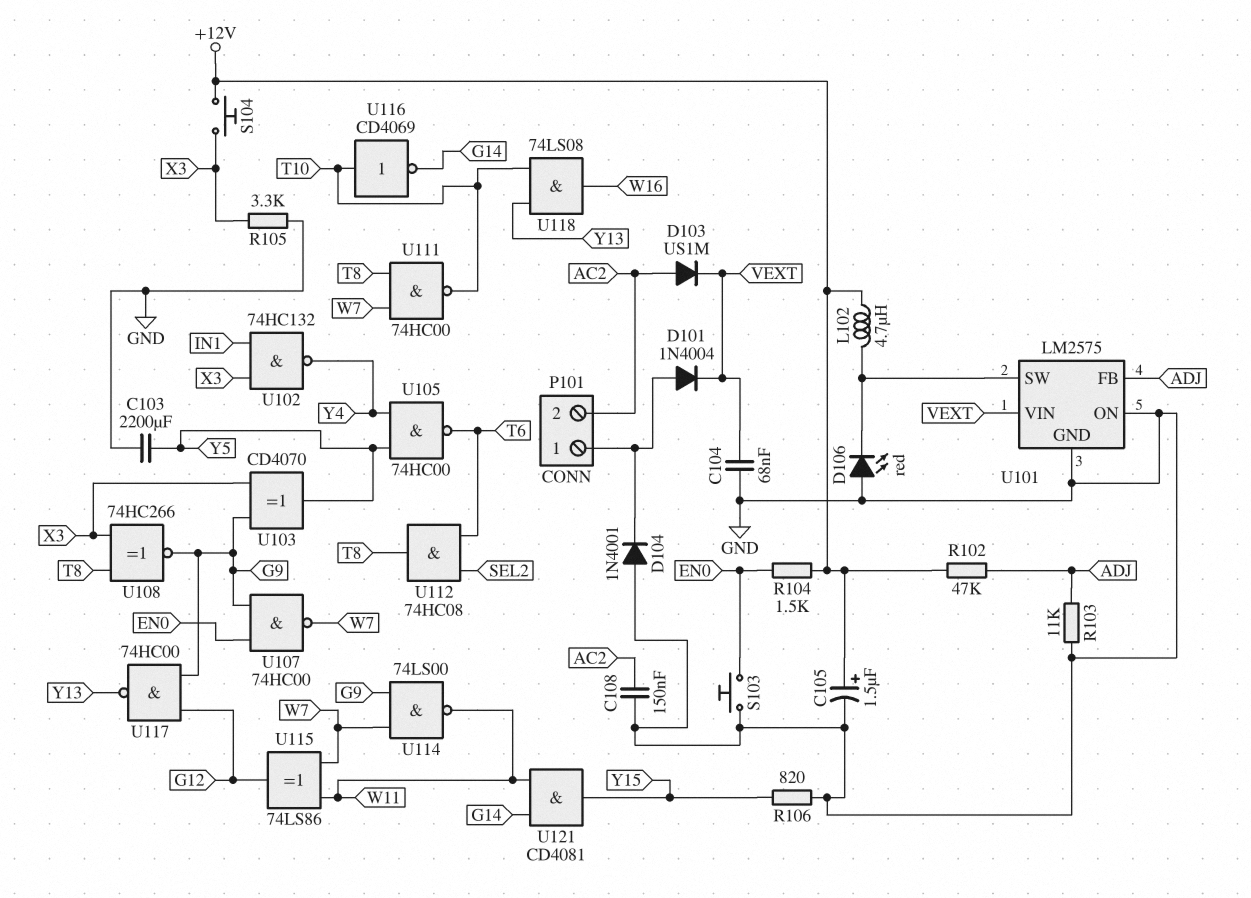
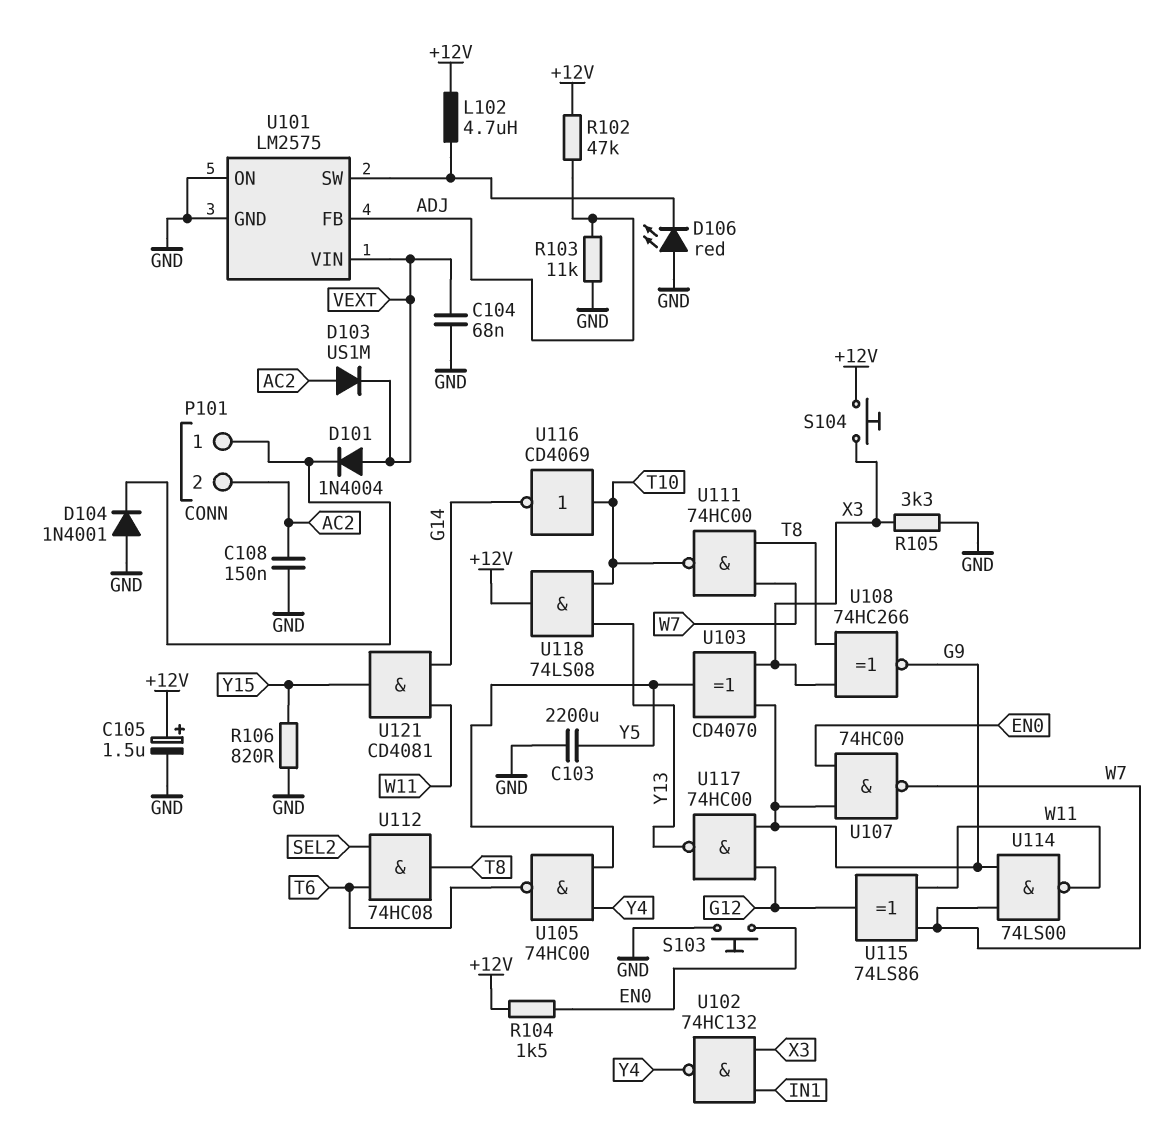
D101: diode 1N4004 (A P101/1, K VEXT) -> diode 1N4004 (A VEXT, K P101/1)
U118: AND 74LS08 (in T10, in Y13, out W16) -> AND 74LS08 (in T10, in Y13, out +12V)

